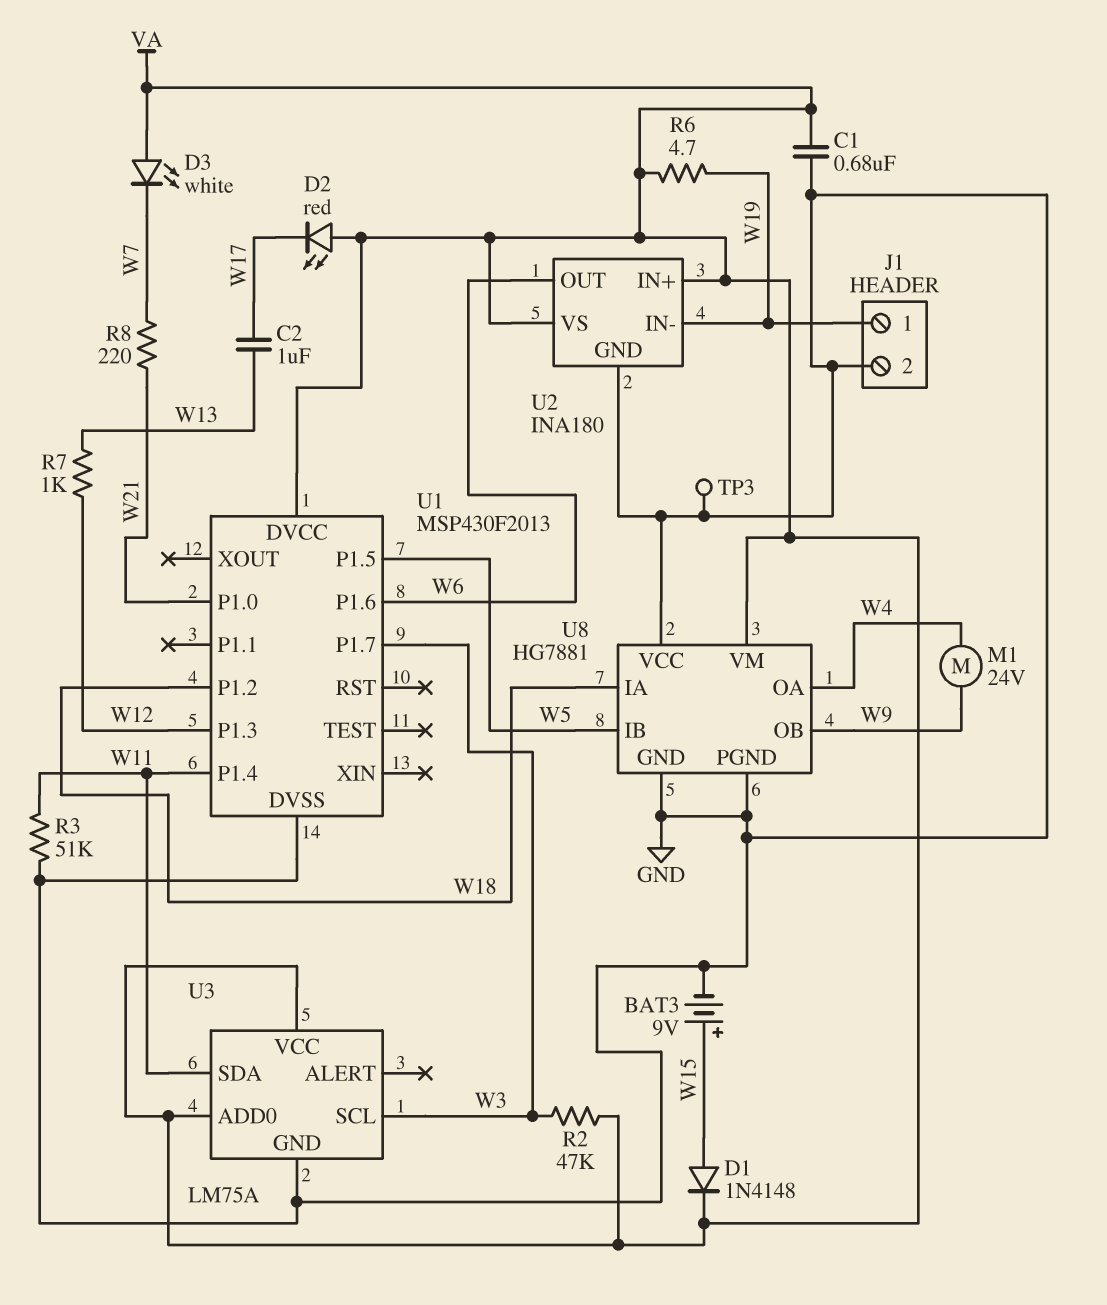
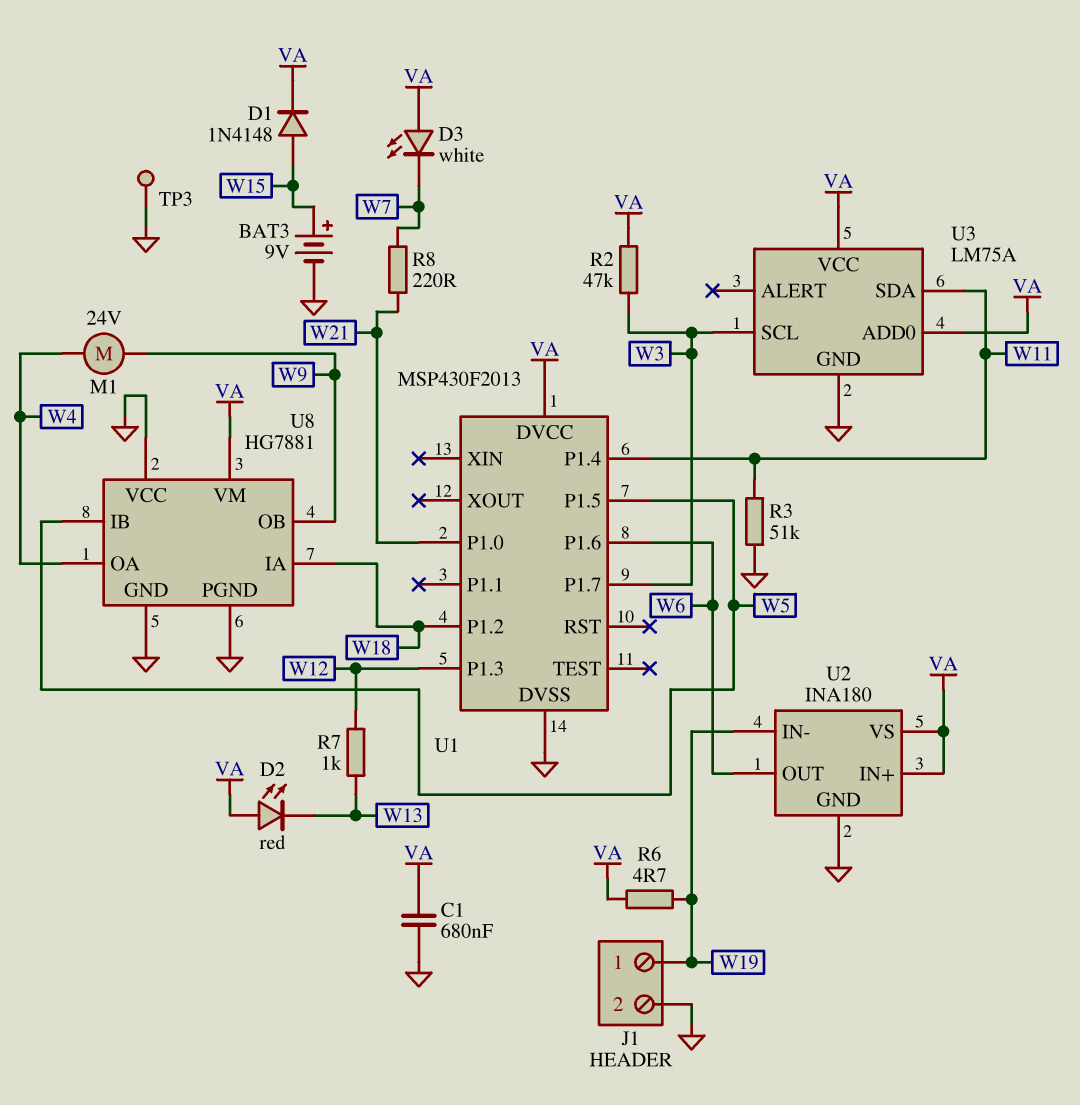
C2: 1uF (W13, W17) -> none
D2: LED red (A VA, K W17) -> LED red (A VA, K W13)

